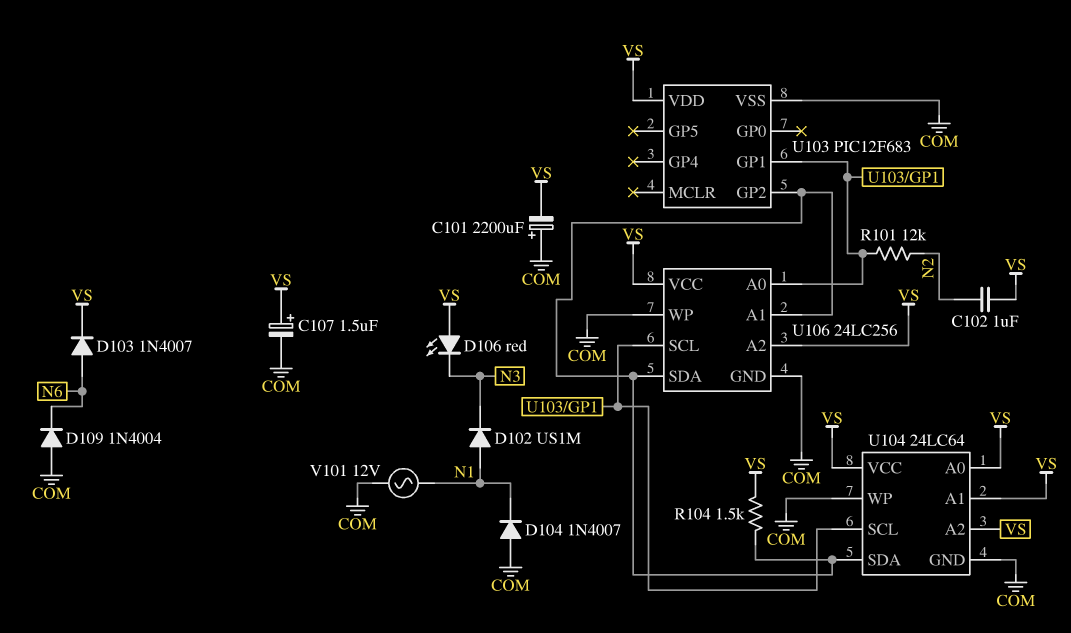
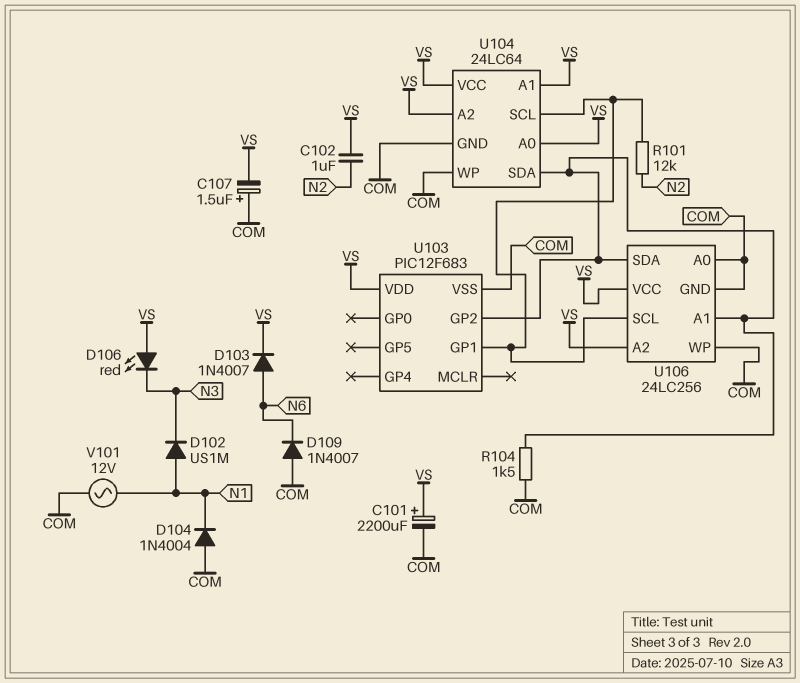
C101: 2200uF (plus COM, minus VS) -> 2200uF (plus VS, minus COM)
C107: 1.5uF (plus VS, minus COM) -> 1.5uF (plus COM, minus VS)
D104: diode 1N4007 (A COM, K N1) -> diode 1N4004 (A COM, K N1)
D109: diode 1N4004 (A COM, K N6) -> diode 1N4007 (A COM, K N6)
R104: 1.5k (U103/GP2, VS) -> 1.5k (COM, U103/GP2)
U106 pin A0: U103/GP1 -> COM

